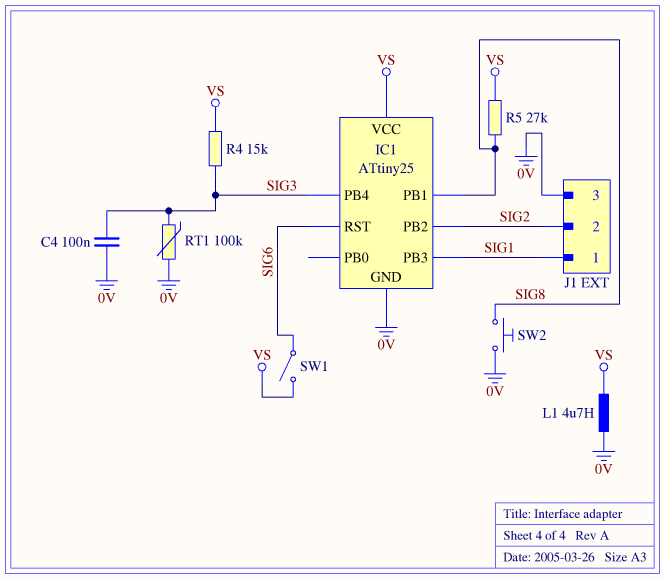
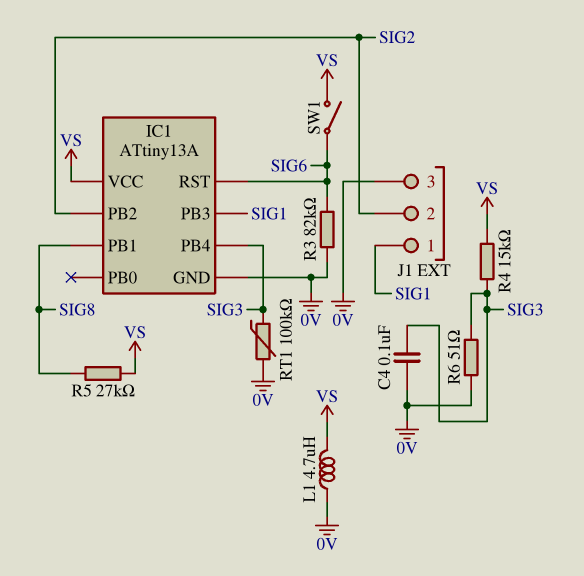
IC1: ATtiny25 -> ATtiny13A
R3: none -> 82k (0V, SIG6)
R6: none -> 51 (0V, SIG3)
SW2: button (0V, SIG8) -> none

